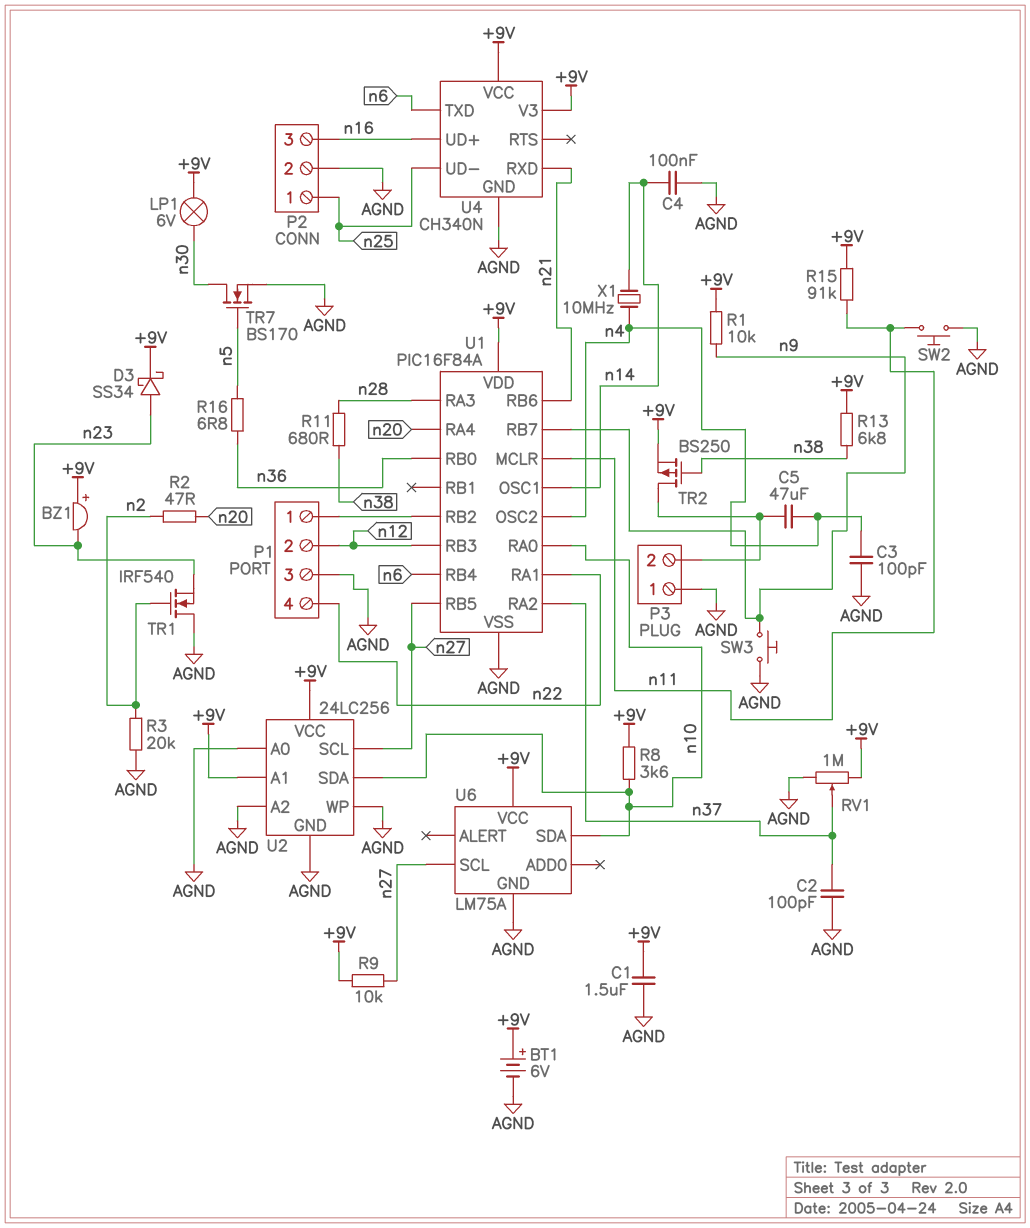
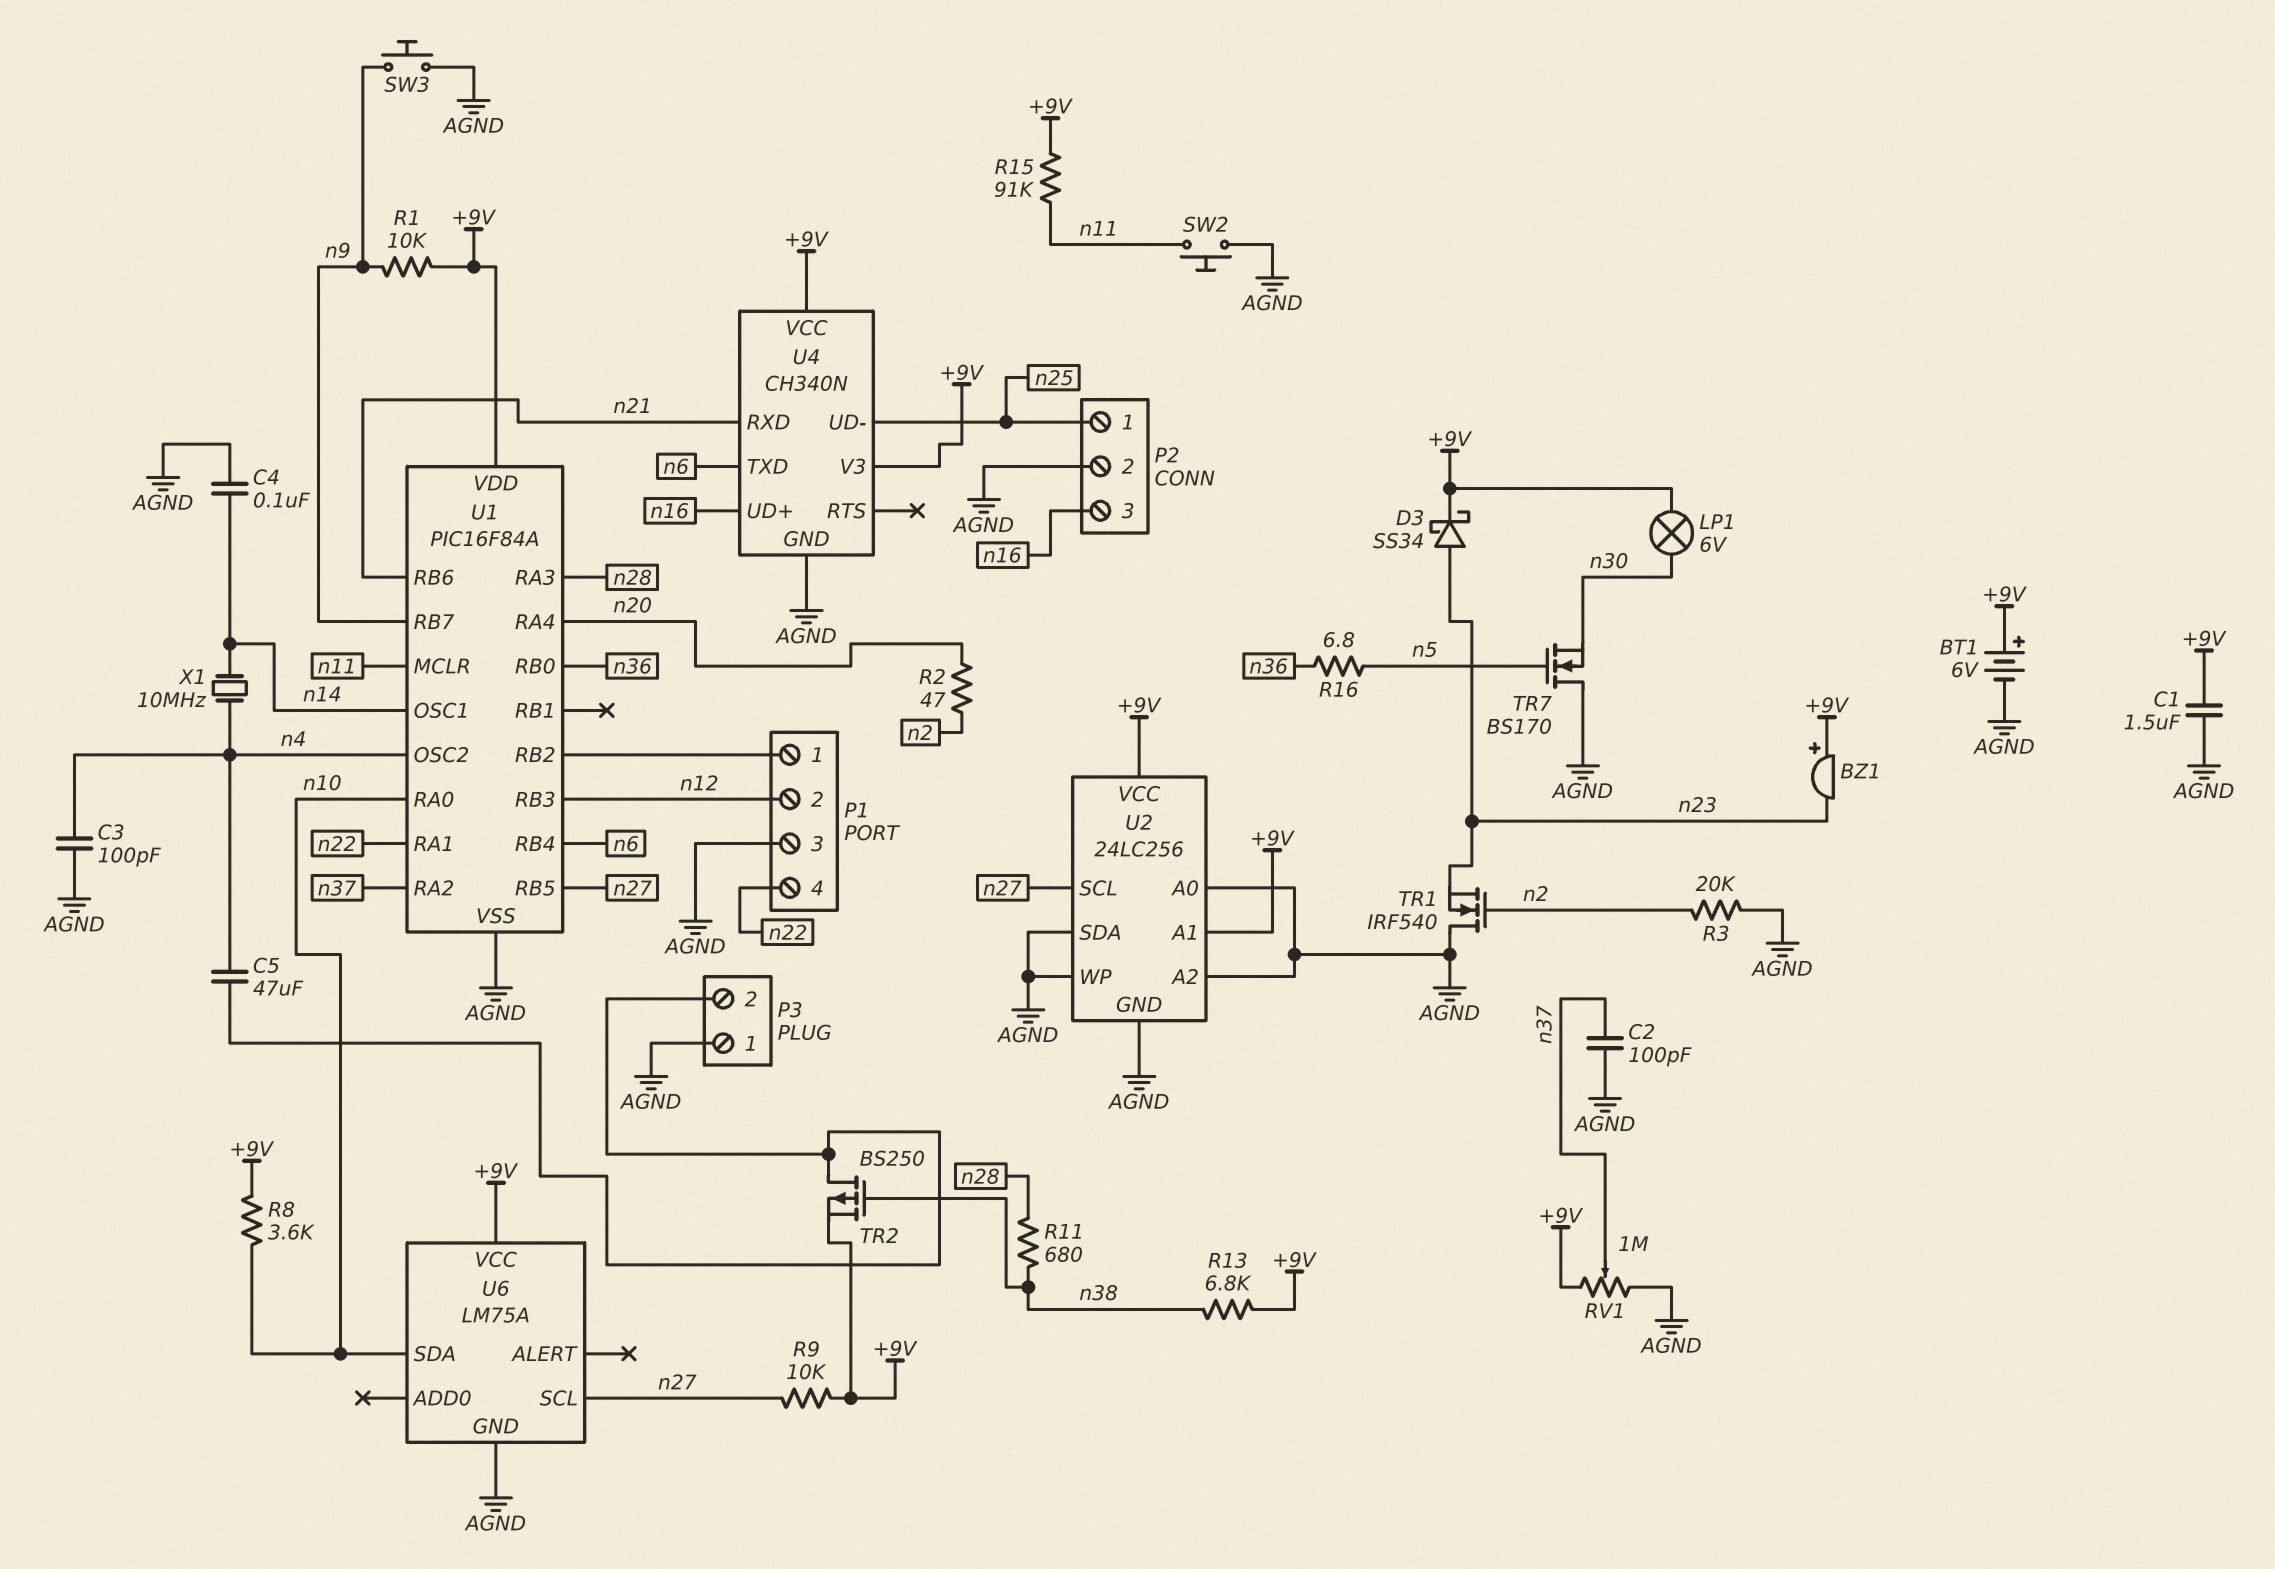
TR7: NMOS BS170 (G n5, D n30, S AGND) -> NMOS BS170 (G n5, D AGND, S n30)
U2 pin SDA: n10 -> AGND

